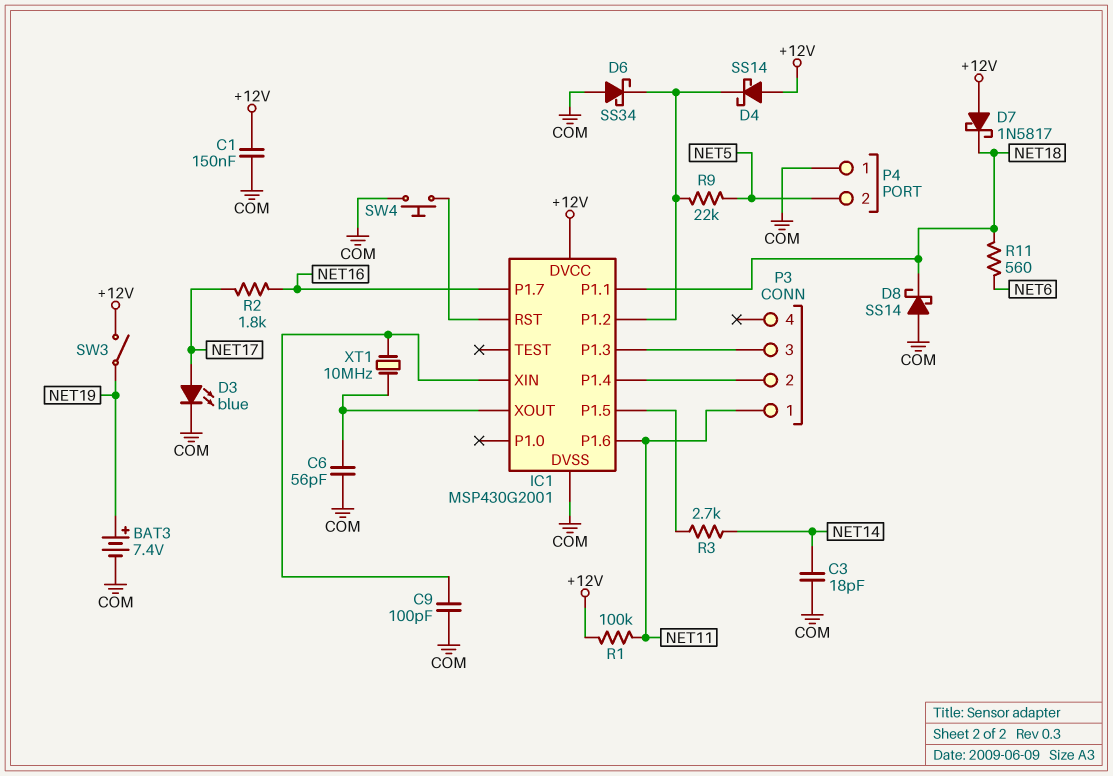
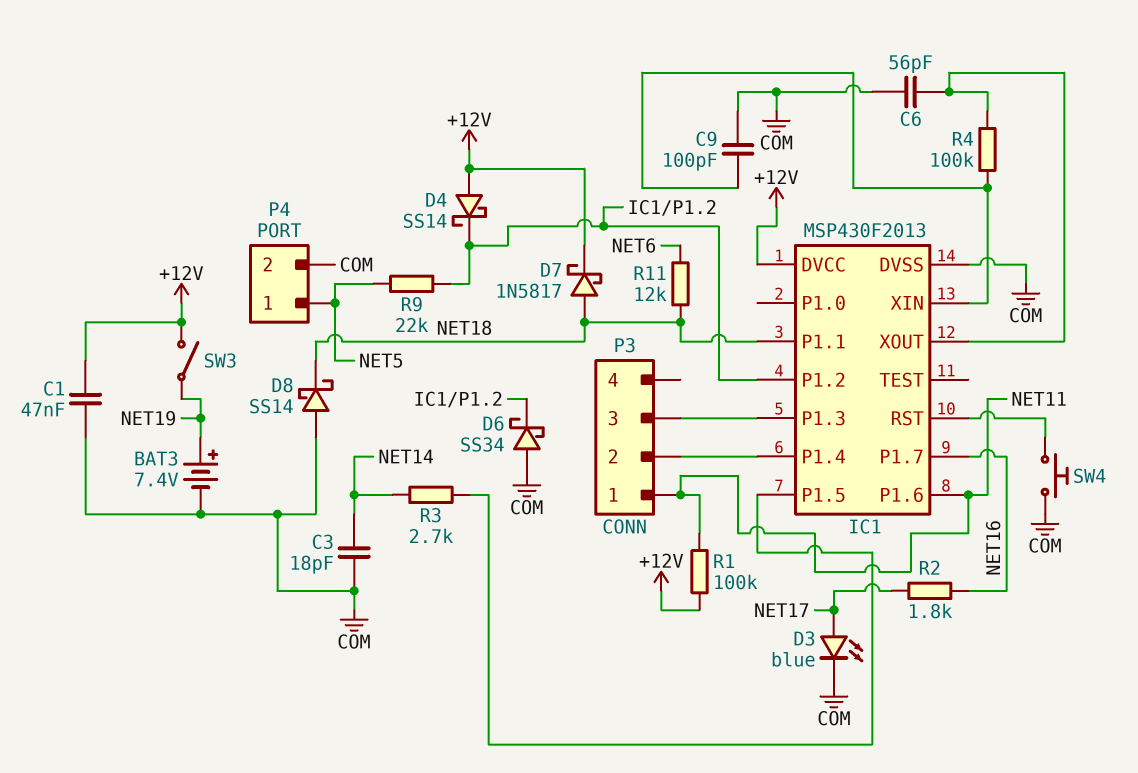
C1: 150nF (+12V, COM) -> 47nF (+12V, COM)
D7: schottky 1N5817 (A +12V, K NET18) -> schottky 1N5817 (A NET18, K +12V)
IC1: MSP430G2001 -> MSP430F2013
P4 pin 1: COM -> NET5
P4 pin 2: NET5 -> COM
R4: none -> 100k (IC1/XIN, IC1/XOUT)
R11: 560 (NET6, NET18) -> 12k (NET6, NET18)
XT1: 10MHz (IC1/XIN, IC1/XOUT) -> none

